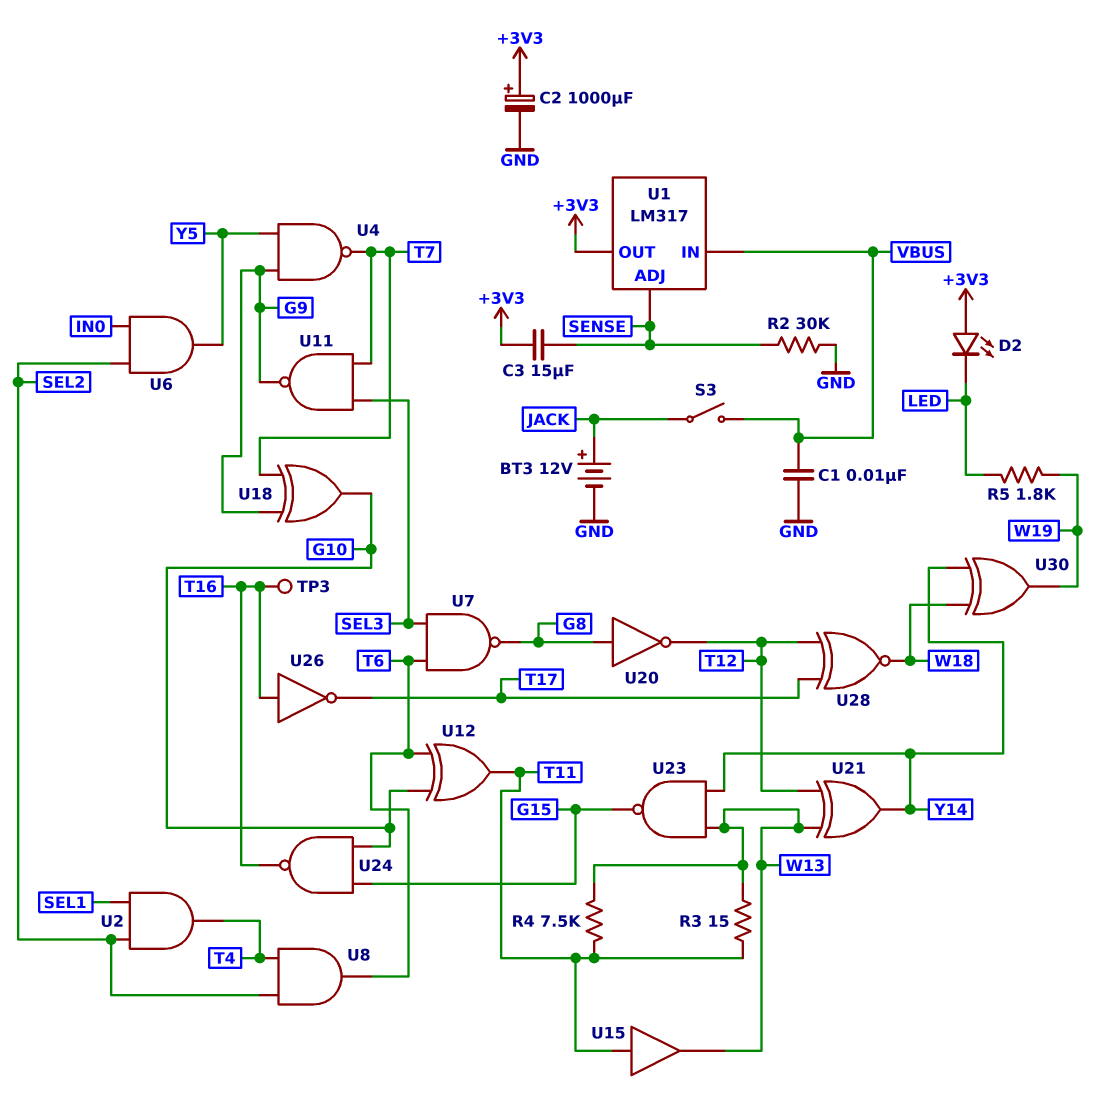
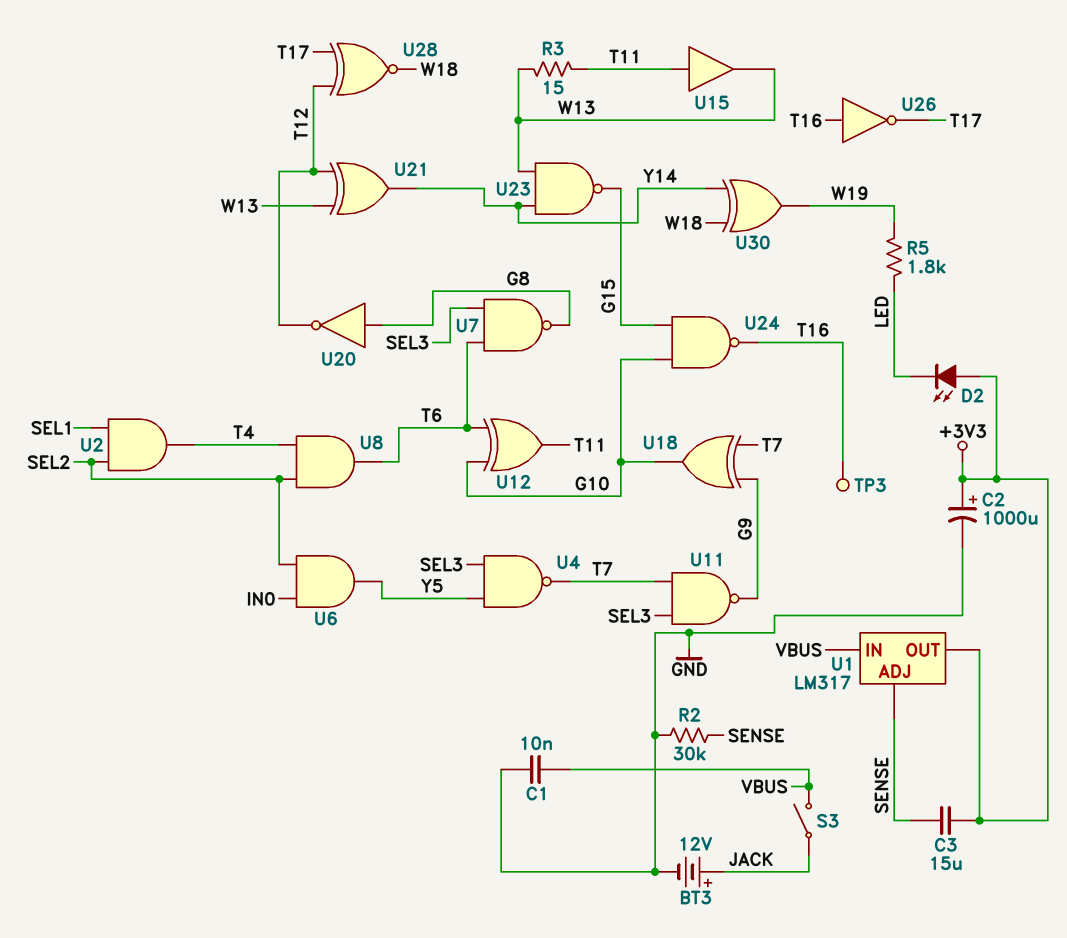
R4: 7.5k (T11, W13) -> none
U4: NAND (in G9, in Y5, out T7) -> NAND (in SEL3, in Y5, out T7)

